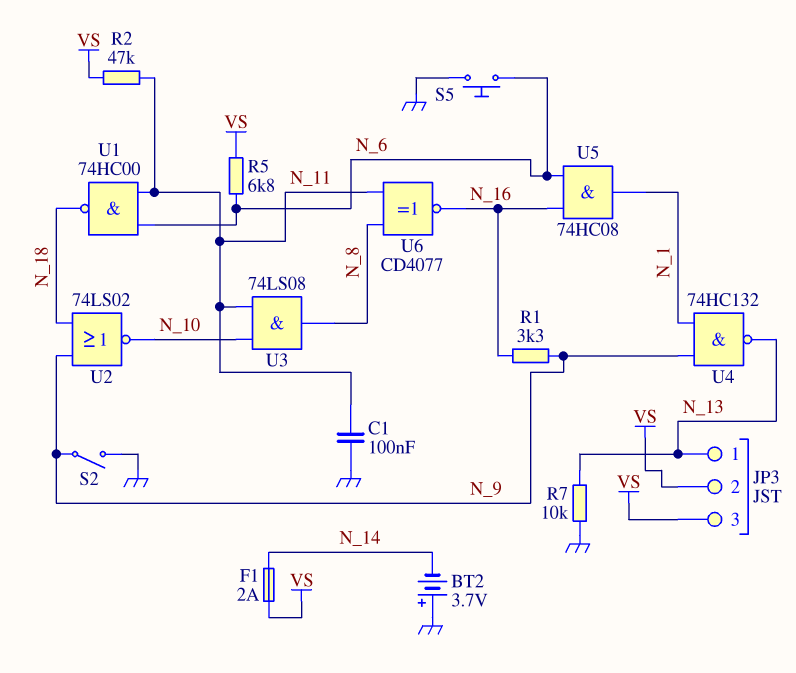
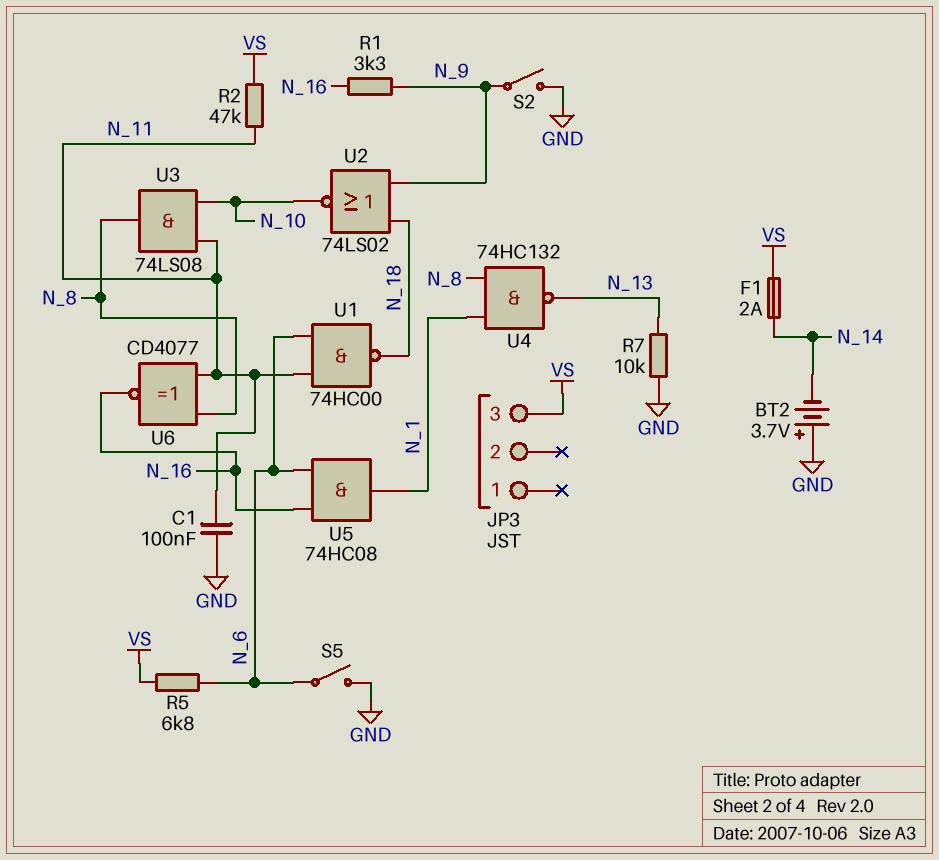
JP3 pin 1: N_13 -> none
JP3 pin 2: VS -> none
S5: button (GND, N_6) -> switch (GND, N_6)
U4: NAND 74HC132 (in N_1, in N_9, out N_13) -> NAND 74HC132 (in N_1, in N_8, out N_13)

